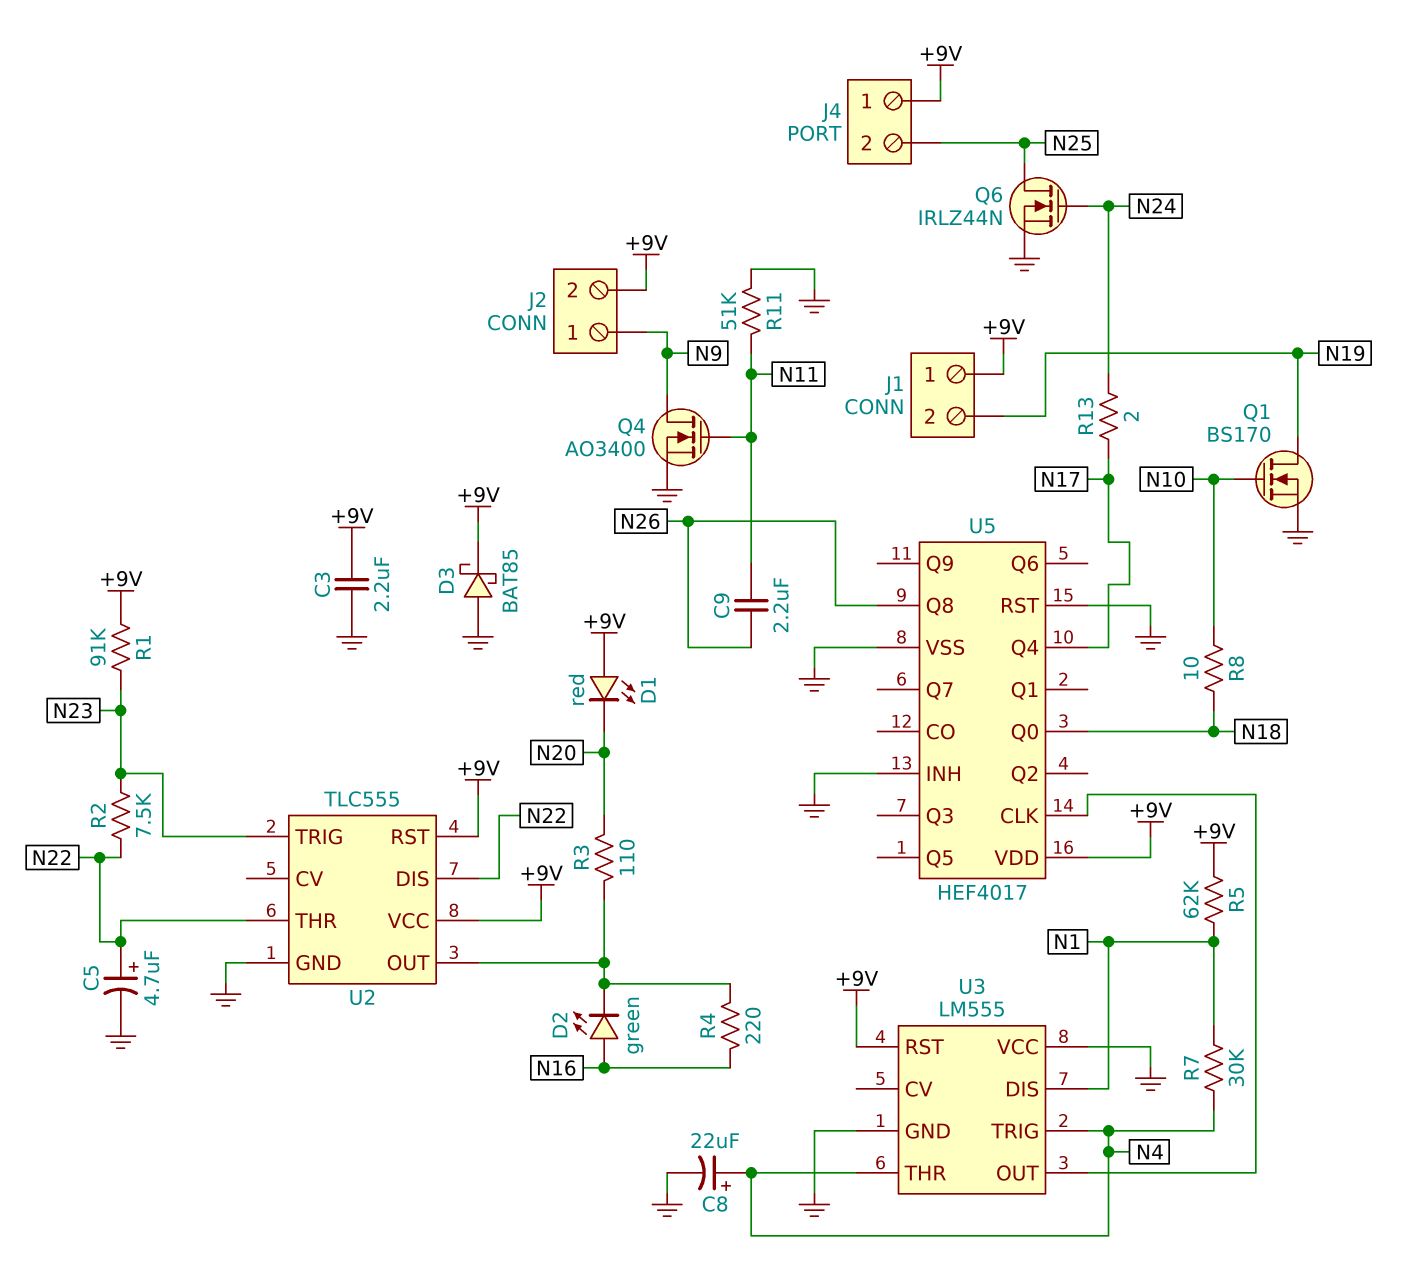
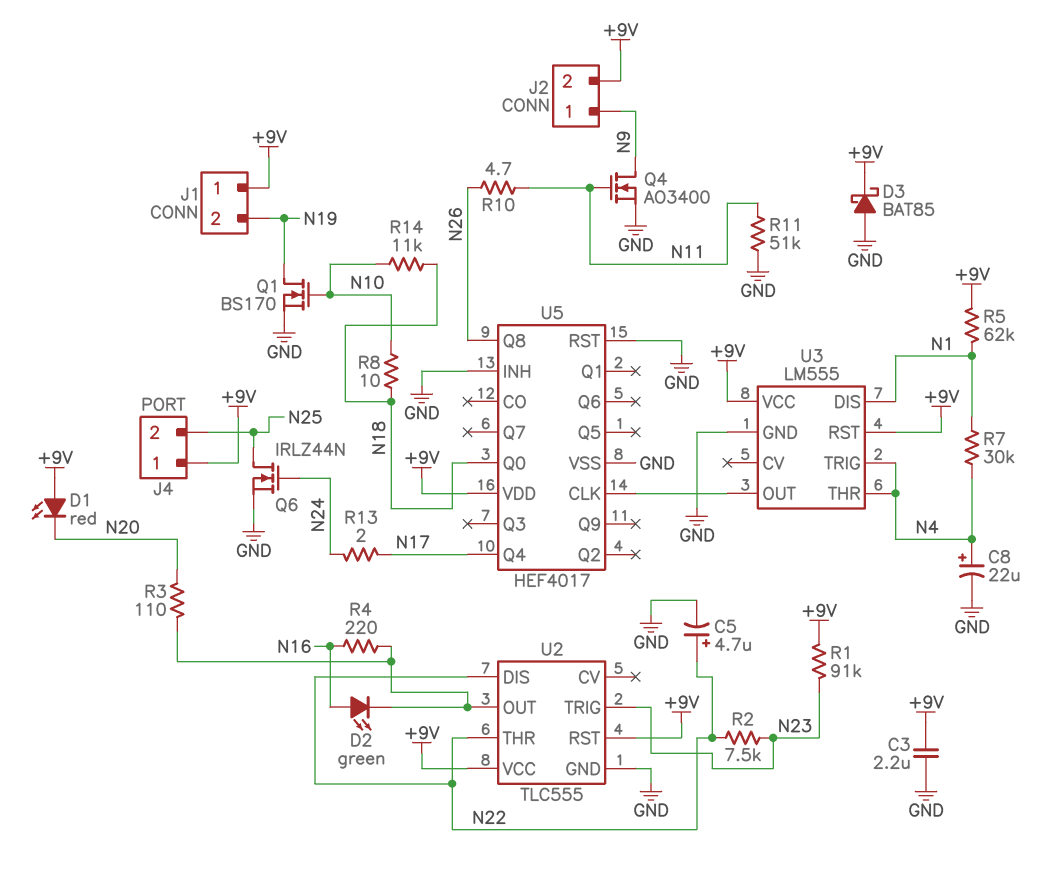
C9: 2.2uF (N11, N26) -> none
R10: none -> 4.7 (N11, N26)
R14: none -> 11k (N10, N18)
U3 pin VCC: GND -> +9V

